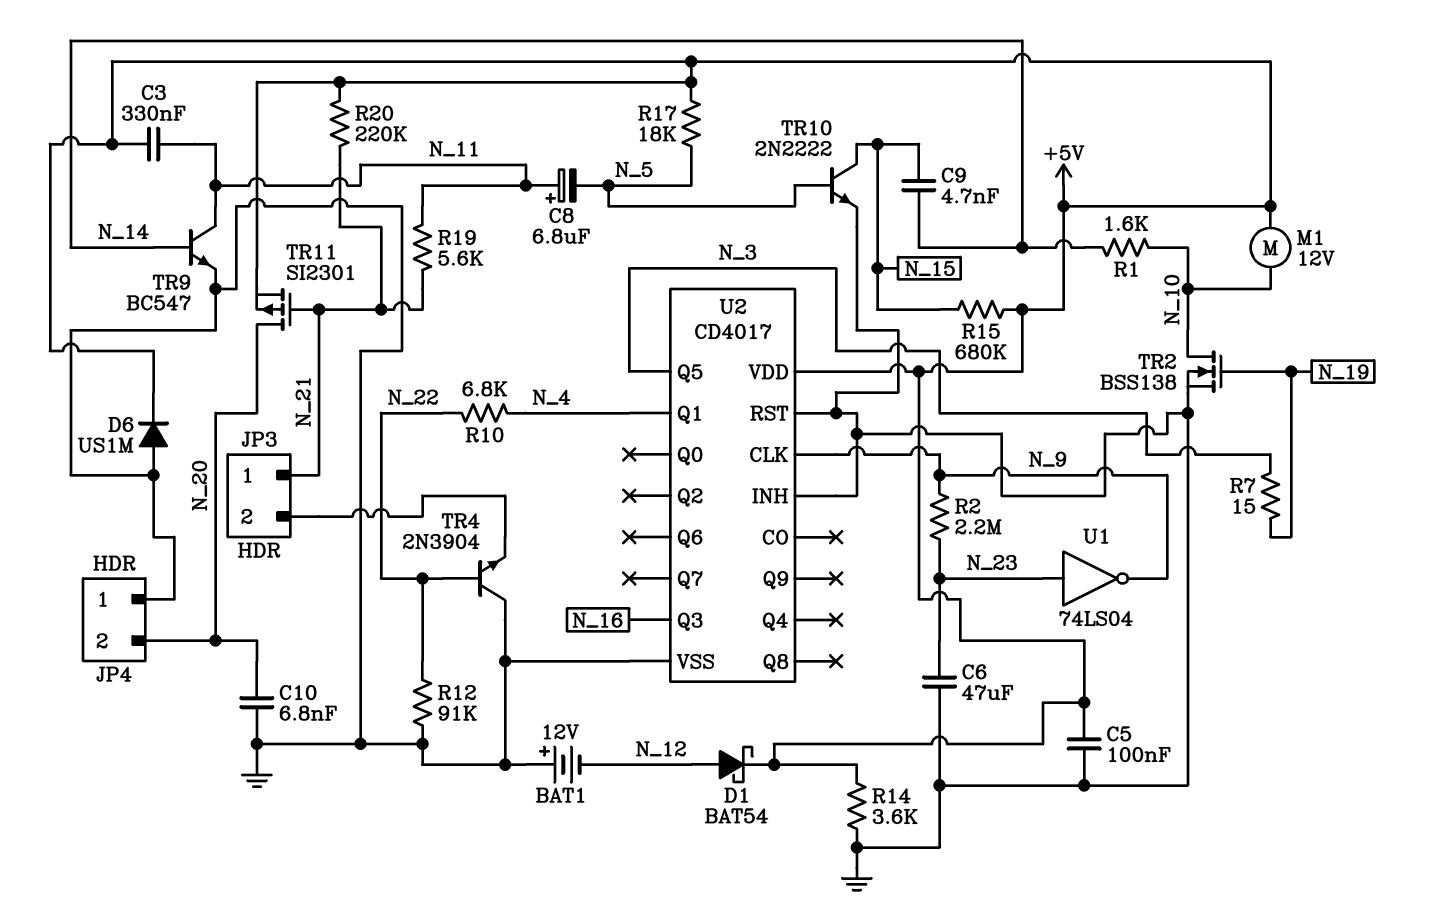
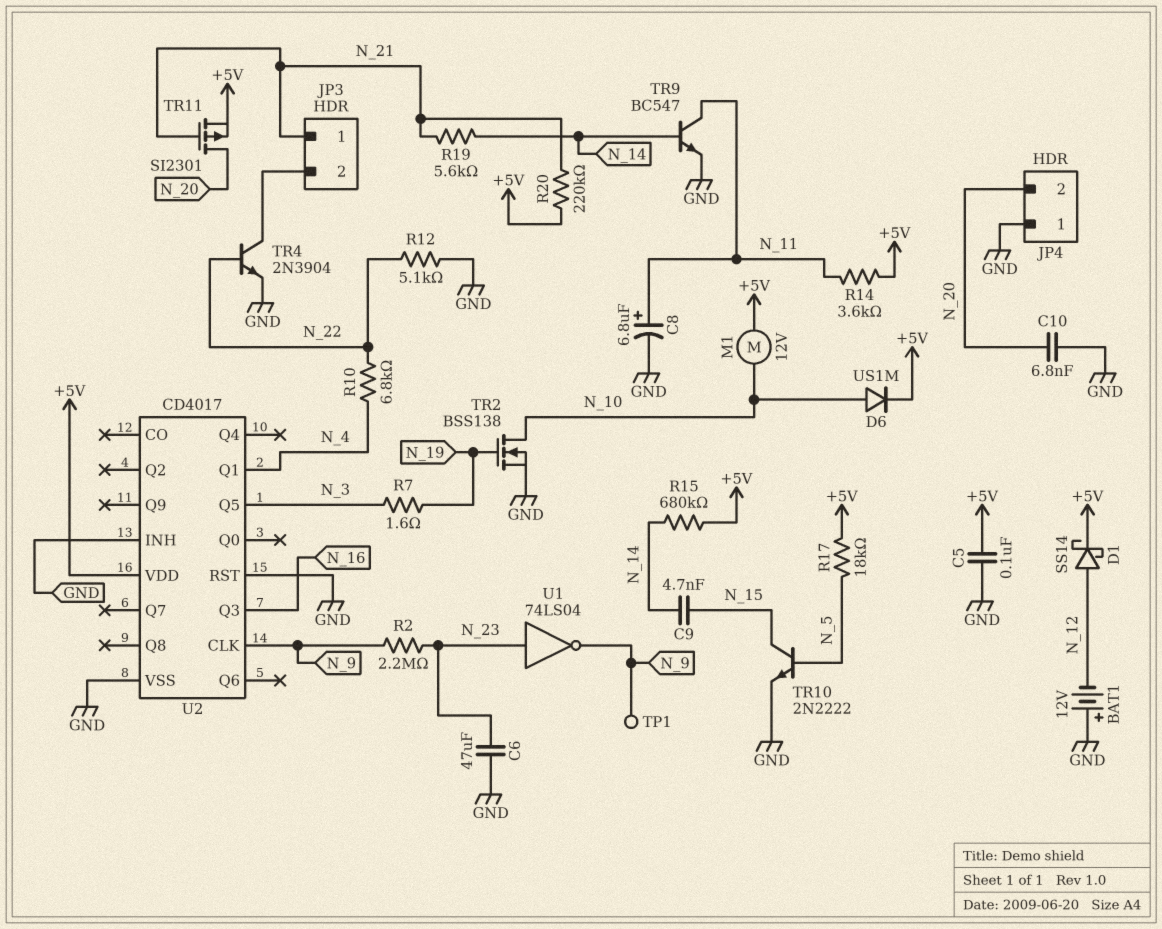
C3: 330nF (+5V, N_11) -> none
C8: 6.8uF (plus N_11, minus N_5) -> 6.8uF (plus N_11, minus GND)
D1: schottky BAT54 (A N_12, K +5V) -> schottky SS14 (A N_12, K +5V)
D6: diode US1M (A GND, K +5V) -> diode US1M (A N_10, K +5V)
R1: 1.6k (N_10, N_14) -> none
R7: 15 (N_3, N_19) -> 1.6 (N_3, N_19)
R12: 91k (GND, N_22) -> 5.1k (GND, N_22)
R14: 3.6k (+5V, GND) -> 3.6k (+5V, N_11)
R15: 680k (+5V, N_15) -> 680k (+5V, N_14)
R19: 5.6k (N_11, N_21) -> 5.6k (N_14, N_21)
TP1: none -> test point (N_9)
TR4: NPN 2N3904 (B N_22, C GND, E JP3/2) -> NPN 2N3904 (B N_22, C JP3/2, E GND)

